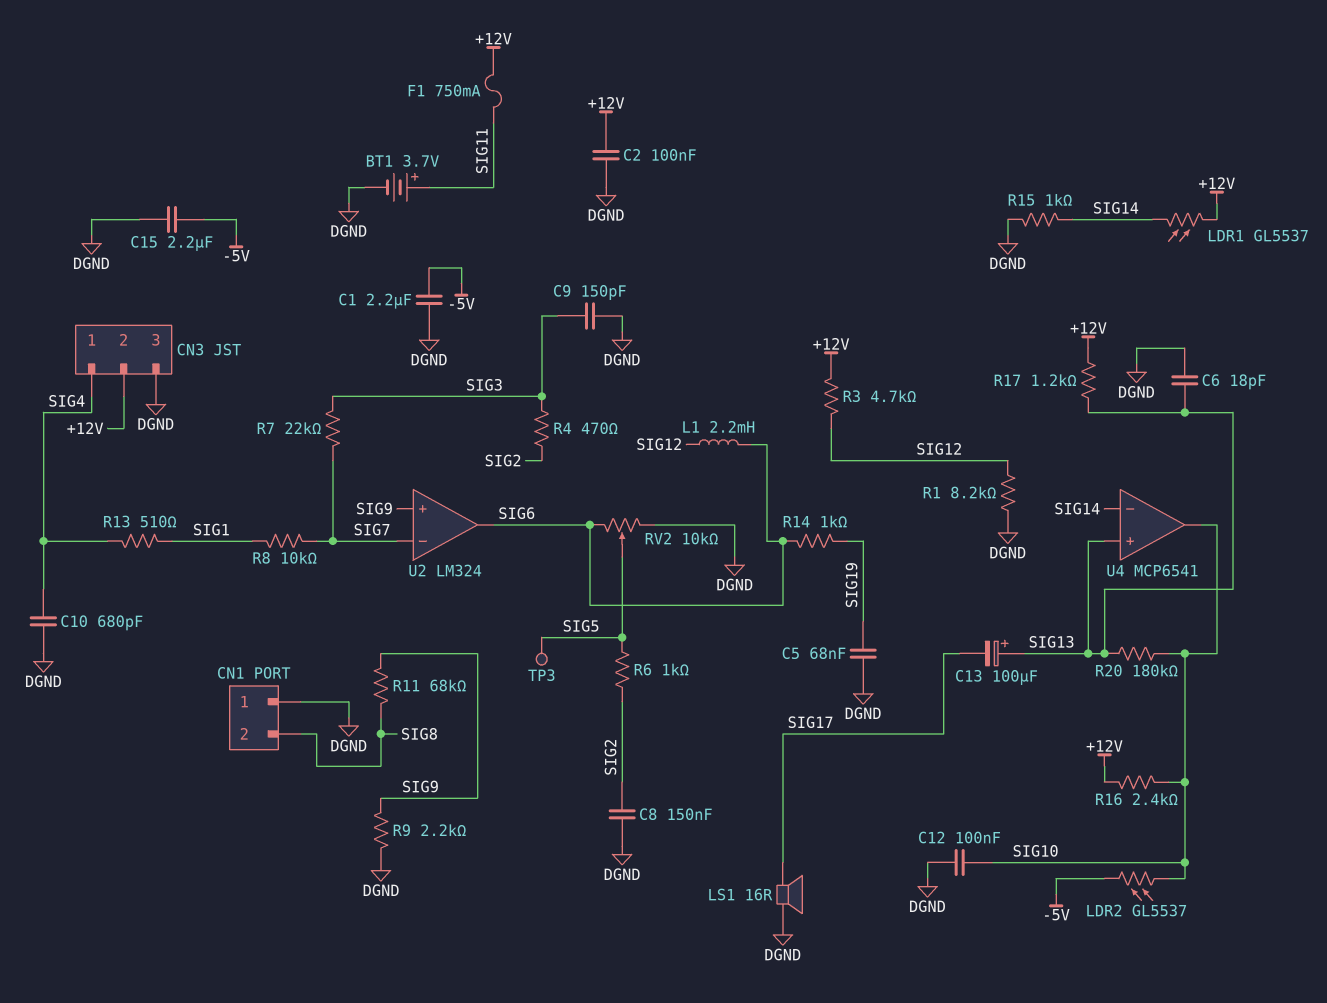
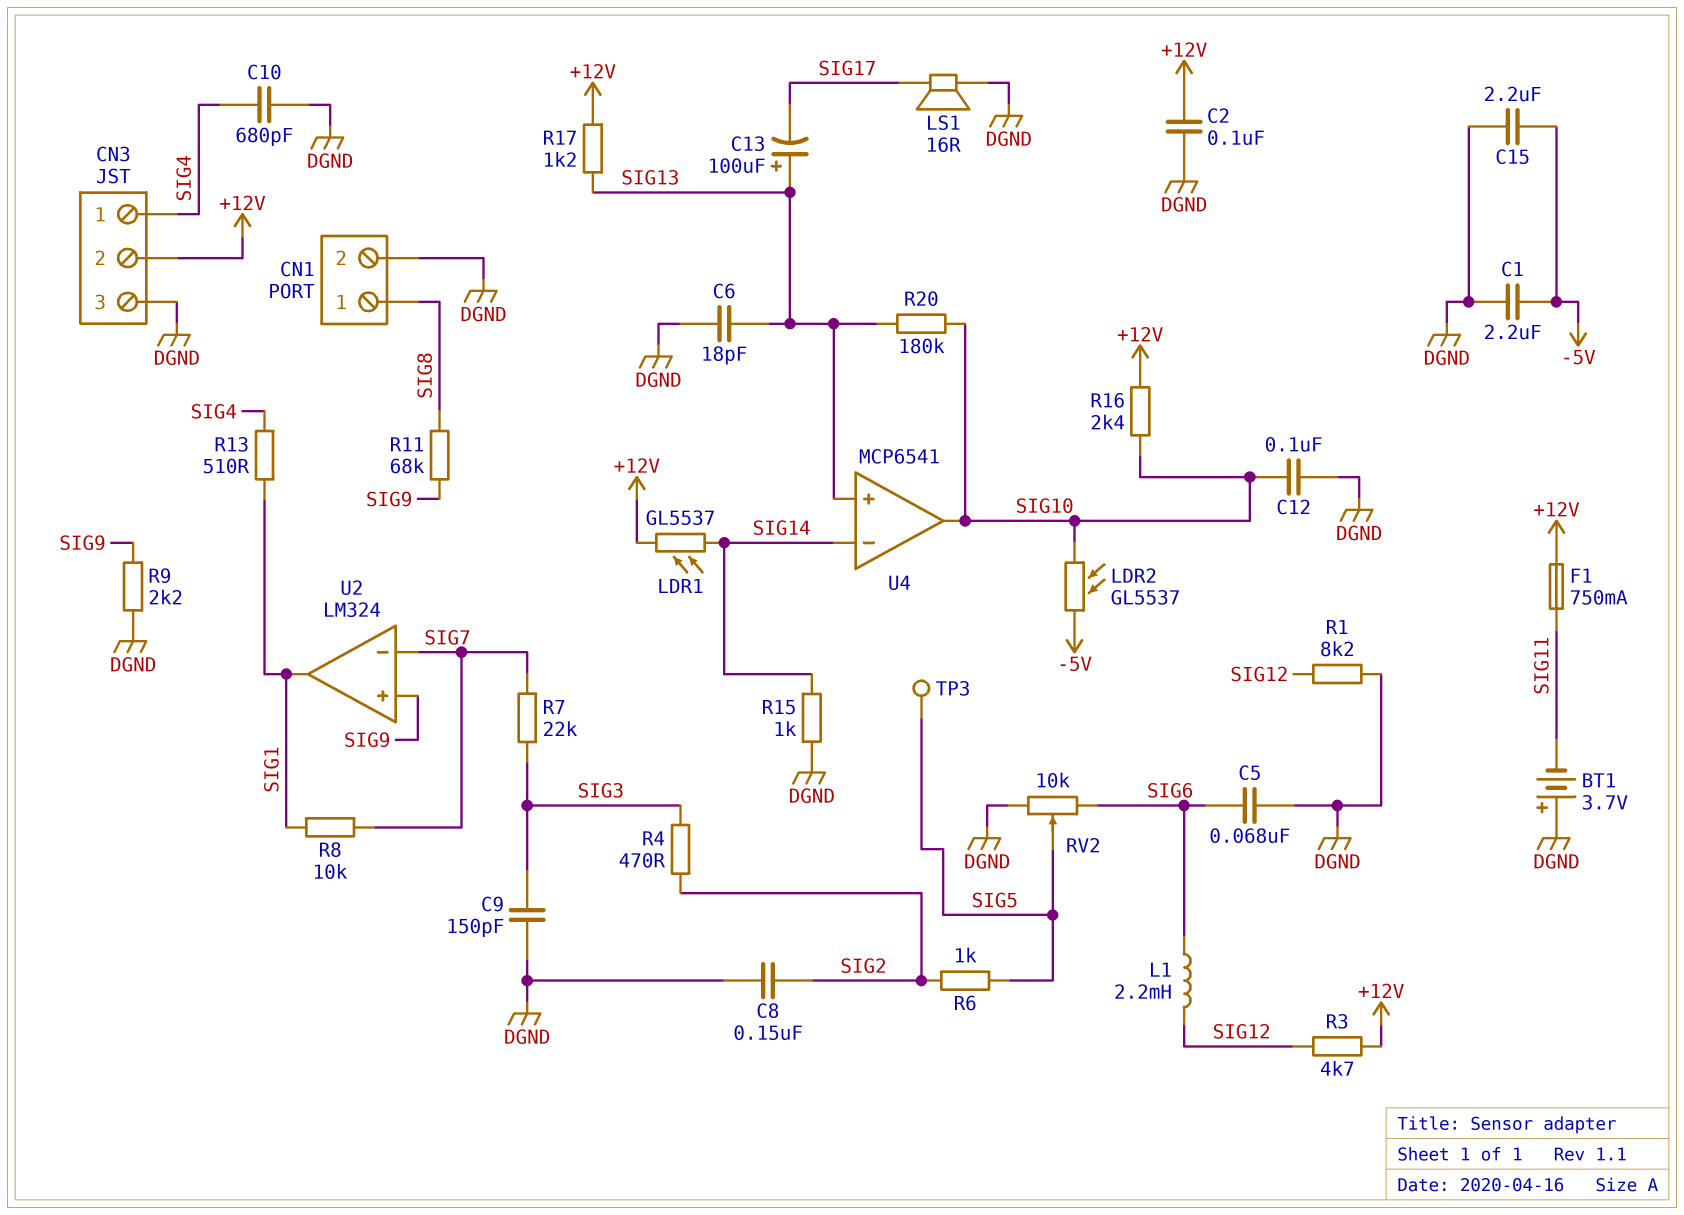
BT1: 3.7V (plus SIG11, minus DGND) -> 3.7V (plus DGND, minus SIG11)
C5: 68nF (DGND, SIG19) -> 68nF (DGND, SIG6)
CN1 pin 1: DGND -> SIG8
CN1 pin 2: SIG8 -> DGND
R14: 1k (SIG6, SIG19) -> none
U2 pin out: SIG6 -> SIG1

